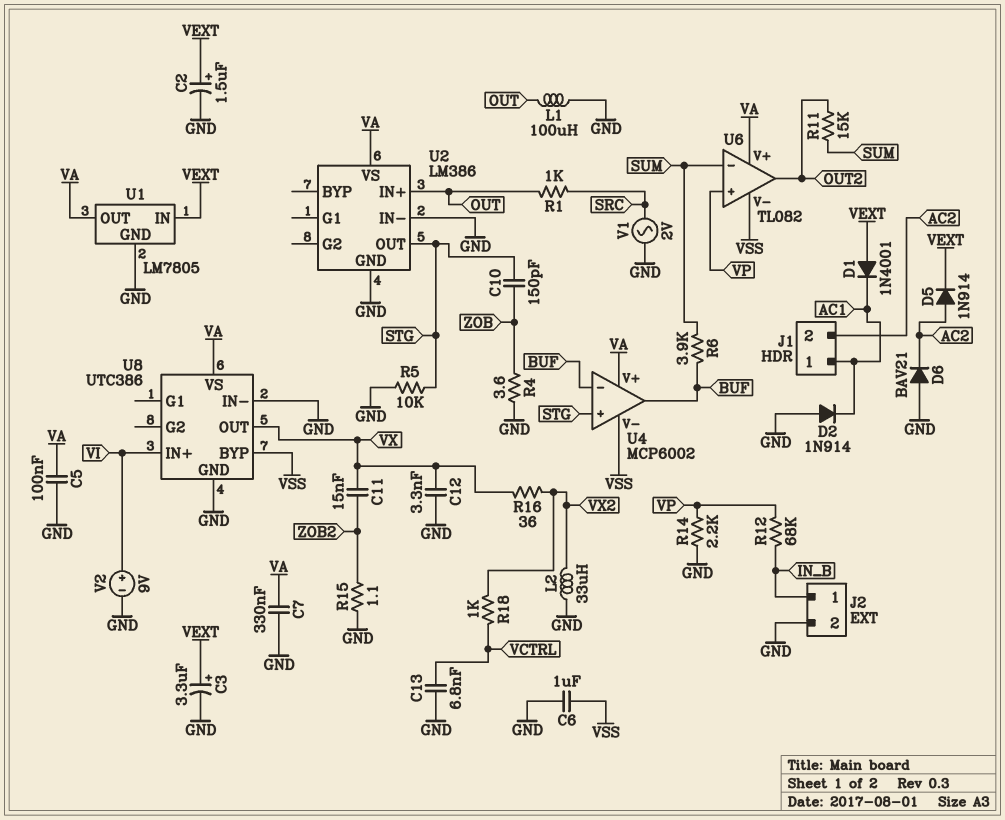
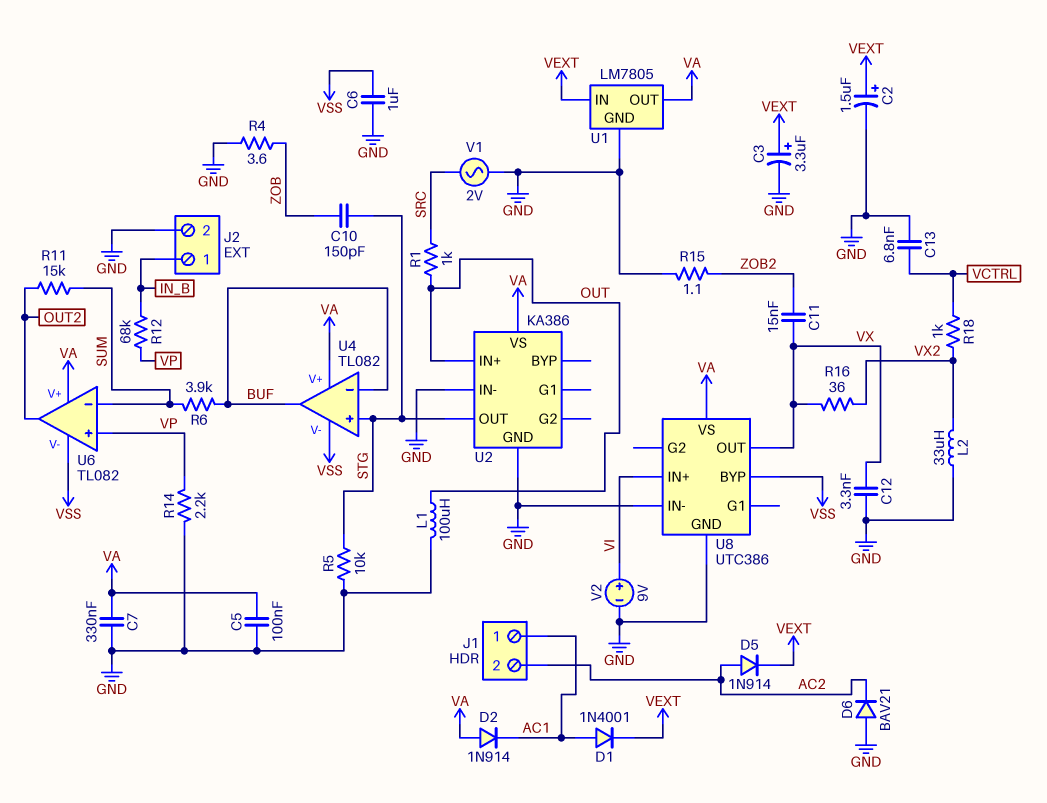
D1: diode 1N4001 (A VEXT, K AC1) -> diode 1N4001 (A AC1, K VEXT)
D2: diode 1N914 (A GND, K AC1) -> diode 1N914 (A VA, K AC1)
U2: LM386 -> KA386
U4: MCP6002 -> TL082

